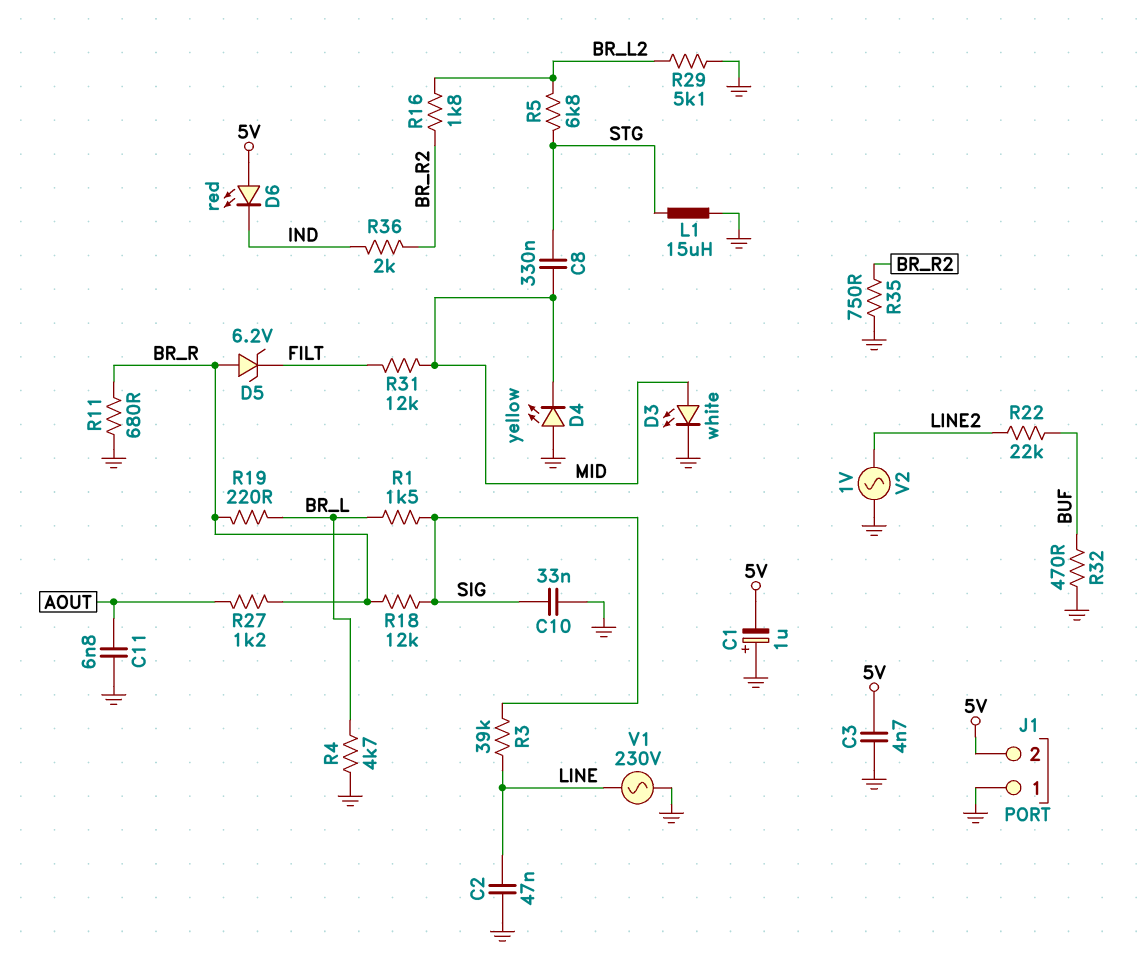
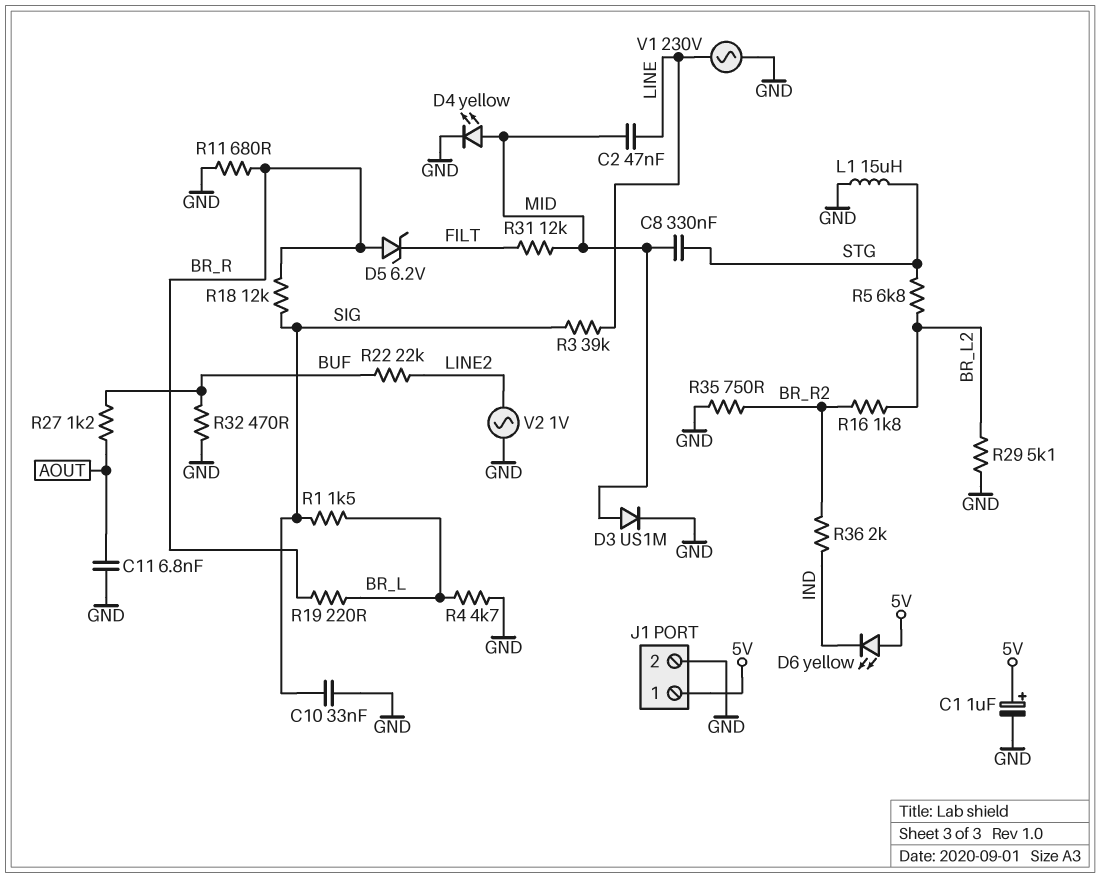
C1: 1uF (plus GND, minus 5V) -> 1uF (plus 5V, minus GND)
C2: 47nF (GND, LINE) -> 47nF (LINE, MID)
C3: 4.7nF (5V, GND) -> none
D3: LED white (A MID, K GND) -> diode US1M (A MID, K GND)
D4: LED yellow (A GND, K MID) -> LED yellow (A MID, K GND)
D6: LED red (A 5V, K IND) -> LED yellow (A 5V, K IND)
J1 pin 1: GND -> 5V
J1 pin 2: 5V -> GND
R27: 1.2k (AOUT, BR_R) -> 1.2k (AOUT, BUF)

